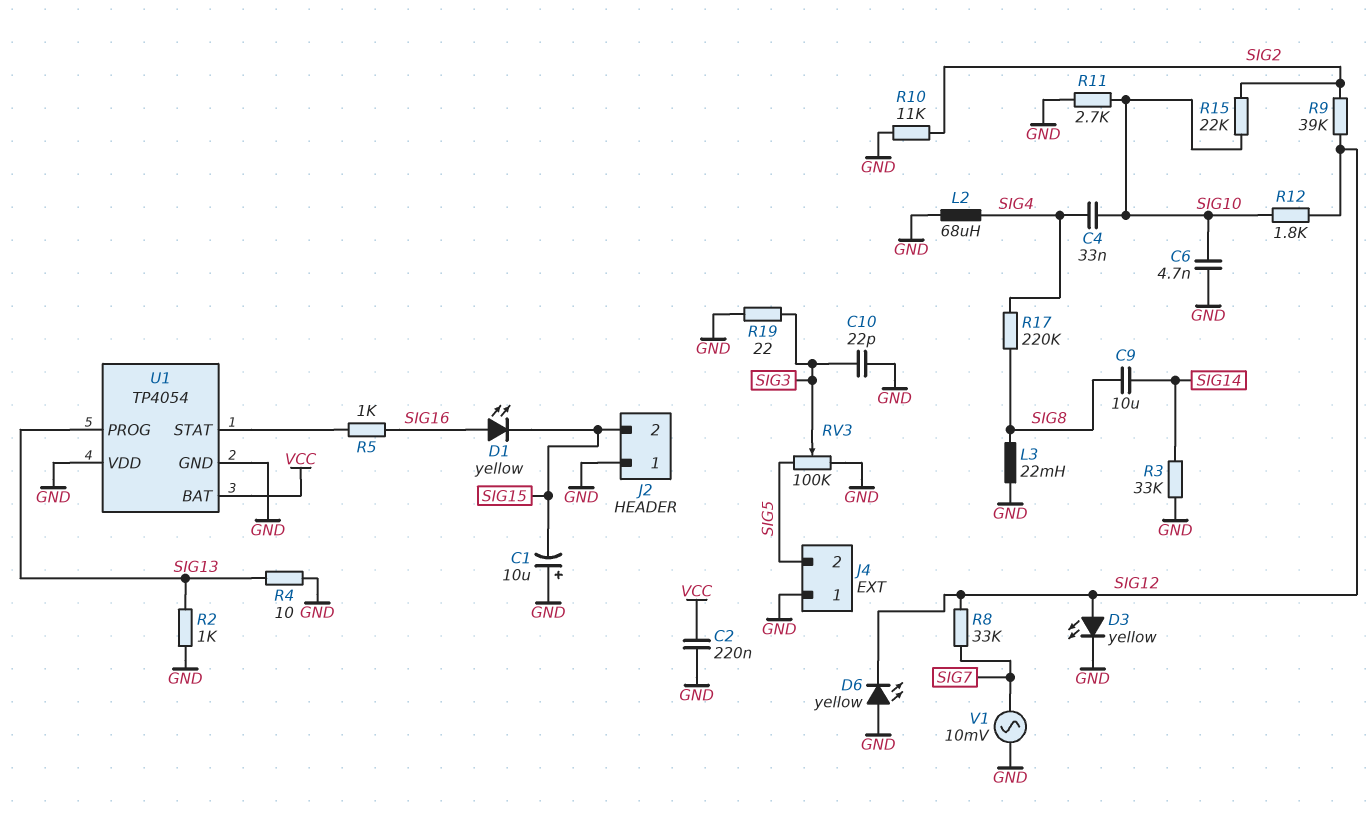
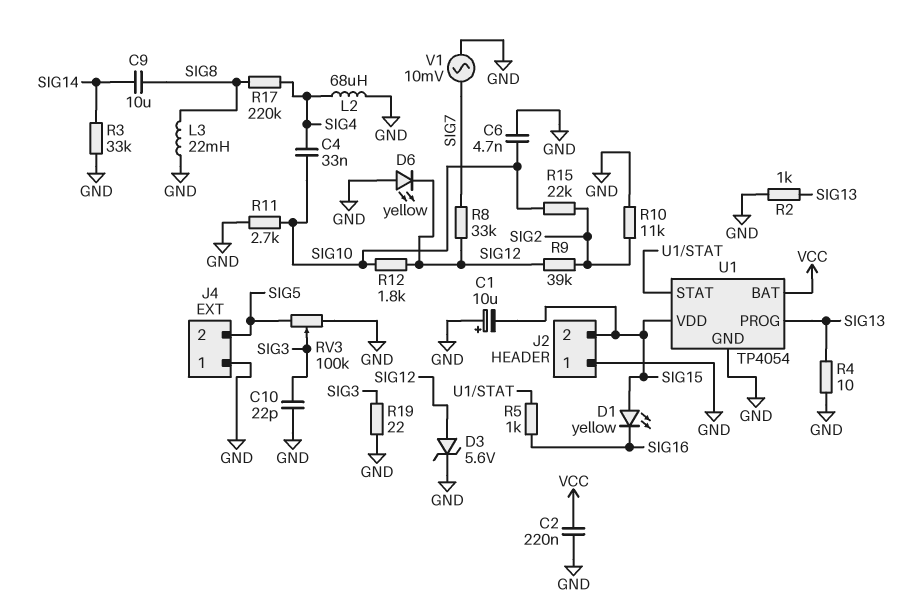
D1: LED yellow (A SIG16, K SIG15) -> LED yellow (A SIG15, K SIG16)
D3: LED yellow (A SIG12, K GND) -> zener 5.6V (A SIG12, K GND)
U1 pin VDD: GND -> SIG15

